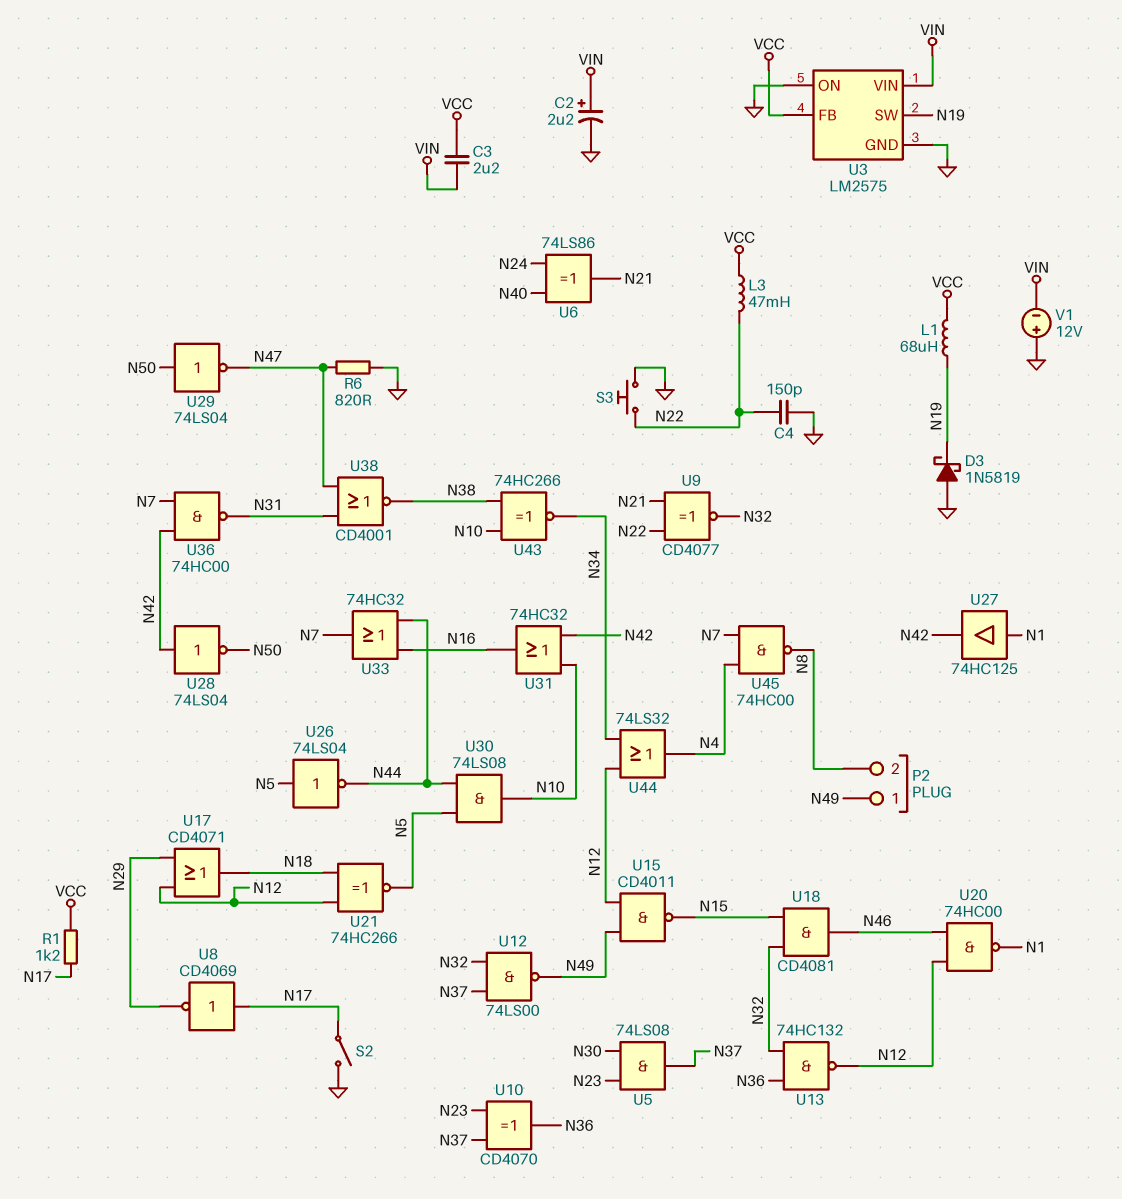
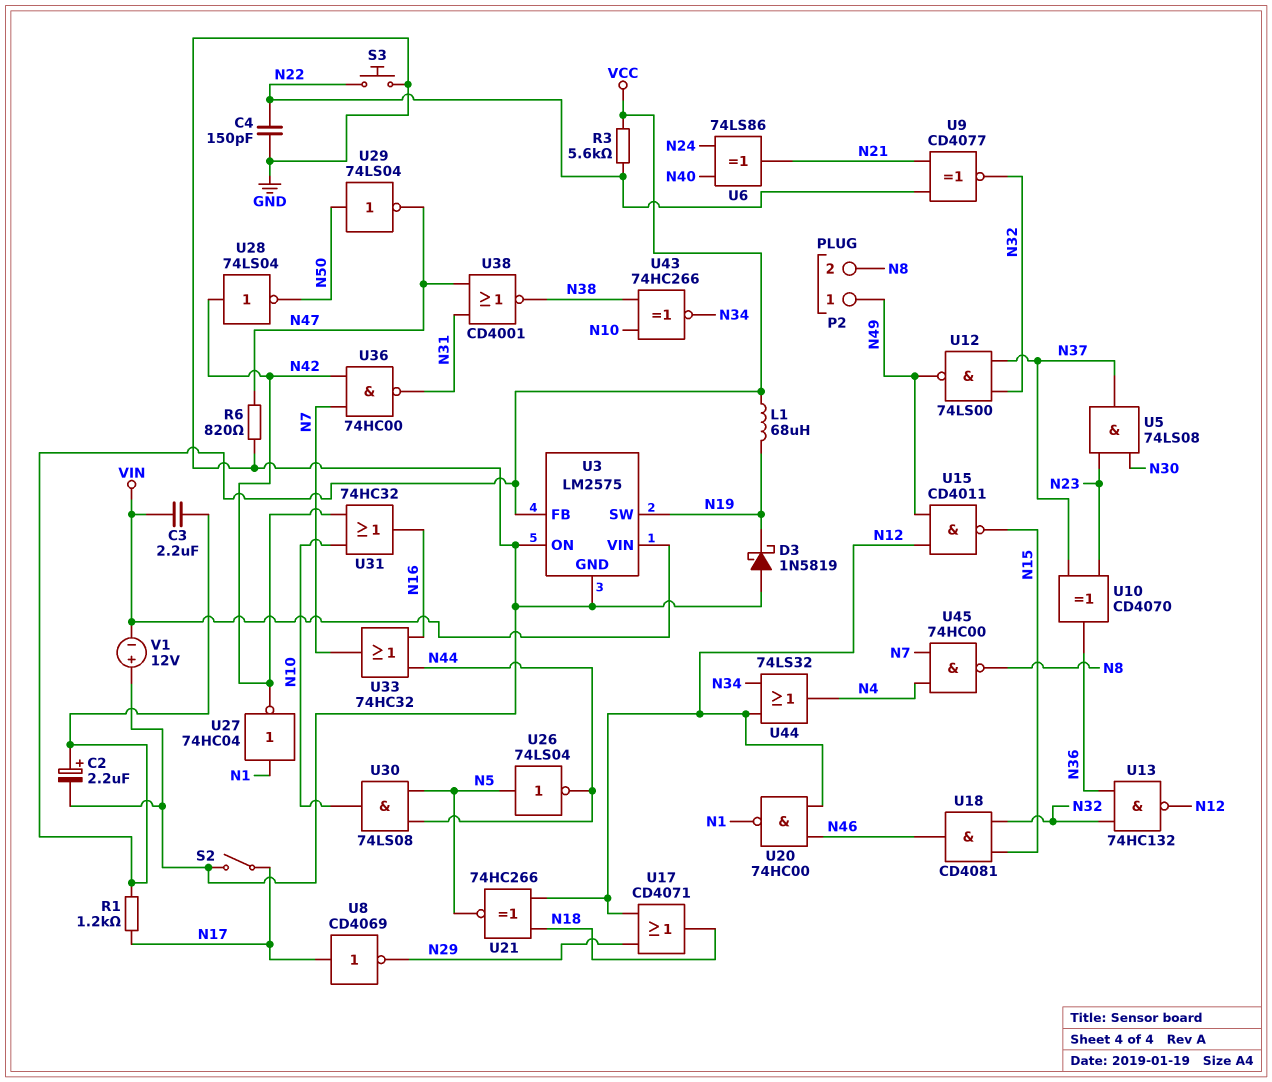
C2: 2.2uF (plus VIN, minus GND) -> 2.2uF (plus VCC, minus GND)
L3: 47mH (N22, VCC) -> none
R3: none -> 5.6k (N22, VCC)
U27: buffer 74HC125 (in N1, out N42) -> NOT 74HC04 (in N1, out N42)

